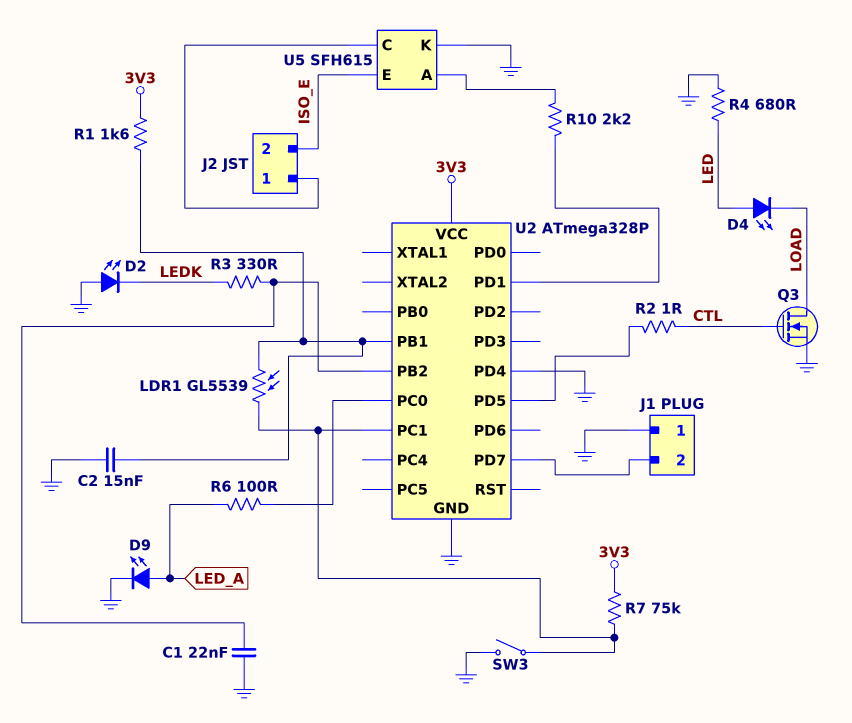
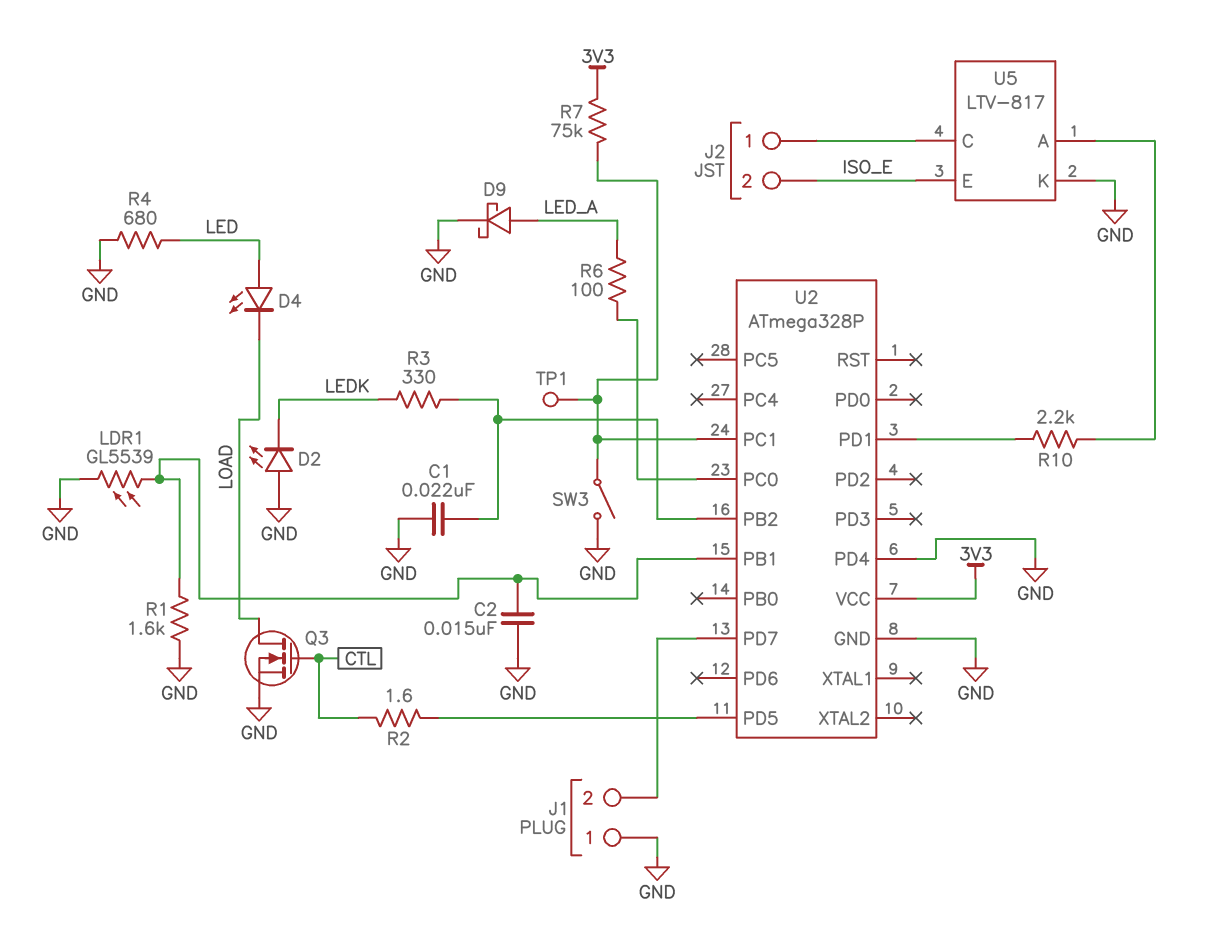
D9: LED (A LED_A, K GND) -> schottky (A LED_A, K GND)
LDR1: GL5539 (U2/PB1, U2/PC1) -> GL5539 (GND, U2/PB1)
R1: 1.6k (3V3, U2/PB1) -> 1.6k (GND, U2/PB1)
R2: 1 (CTL, U2/PD5) -> 1.6 (CTL, U2/PD5)
TP1: none -> test point (U2/PC1)
U5: SFH615 -> LTV-817

